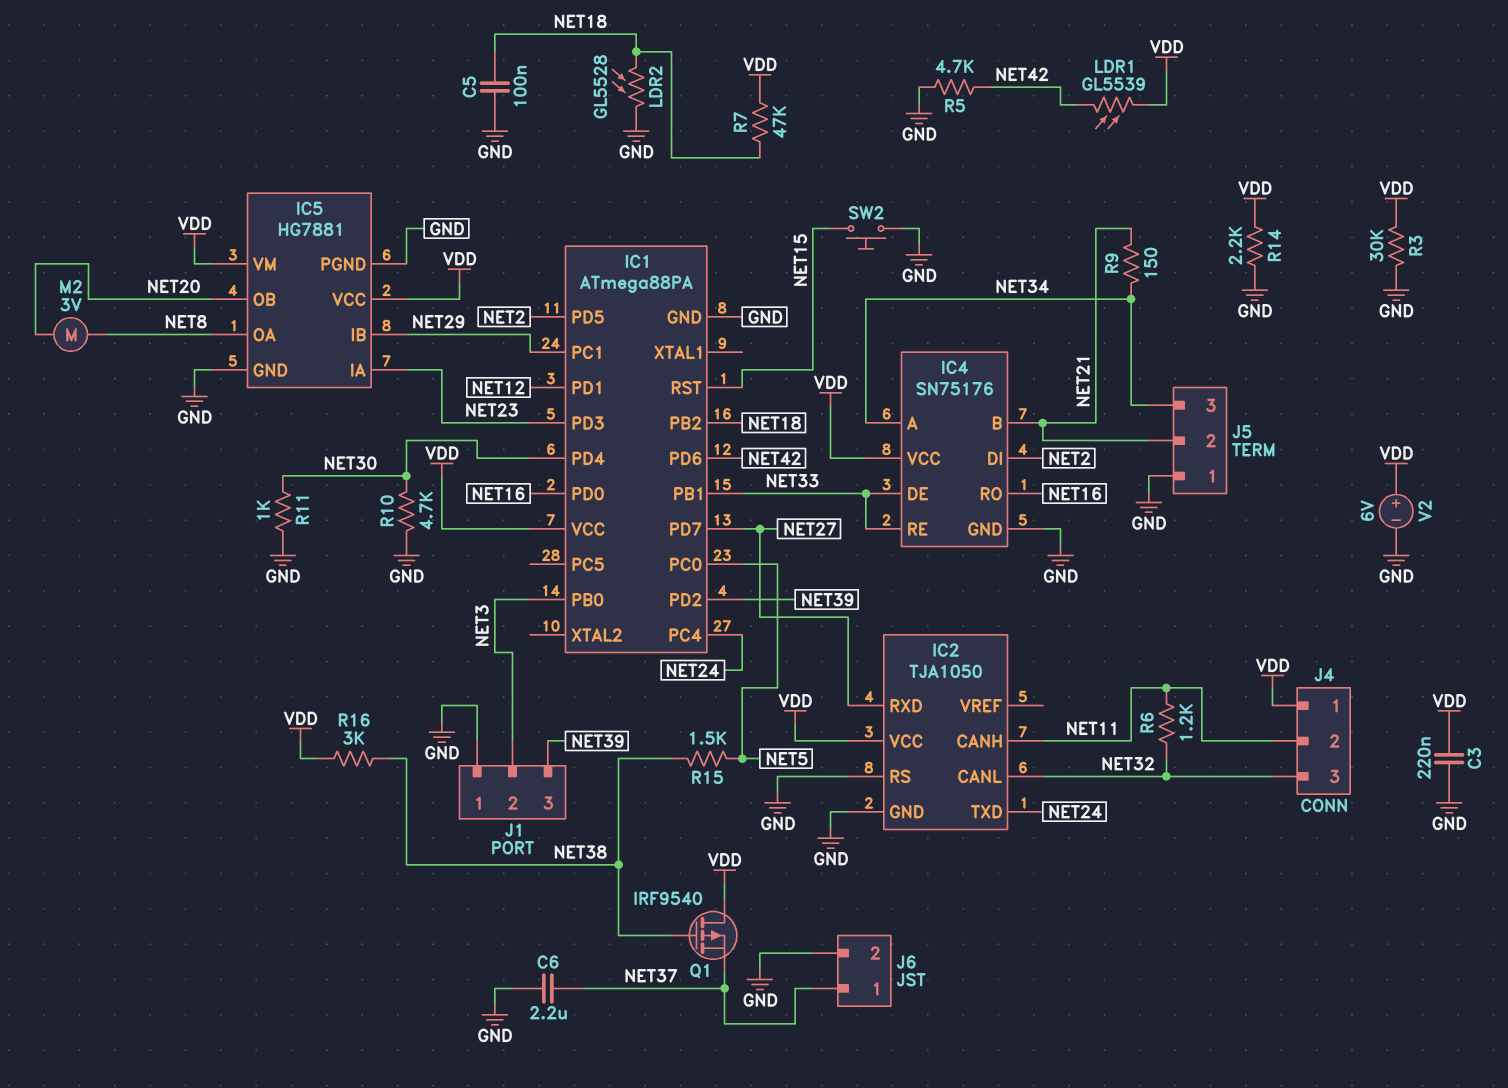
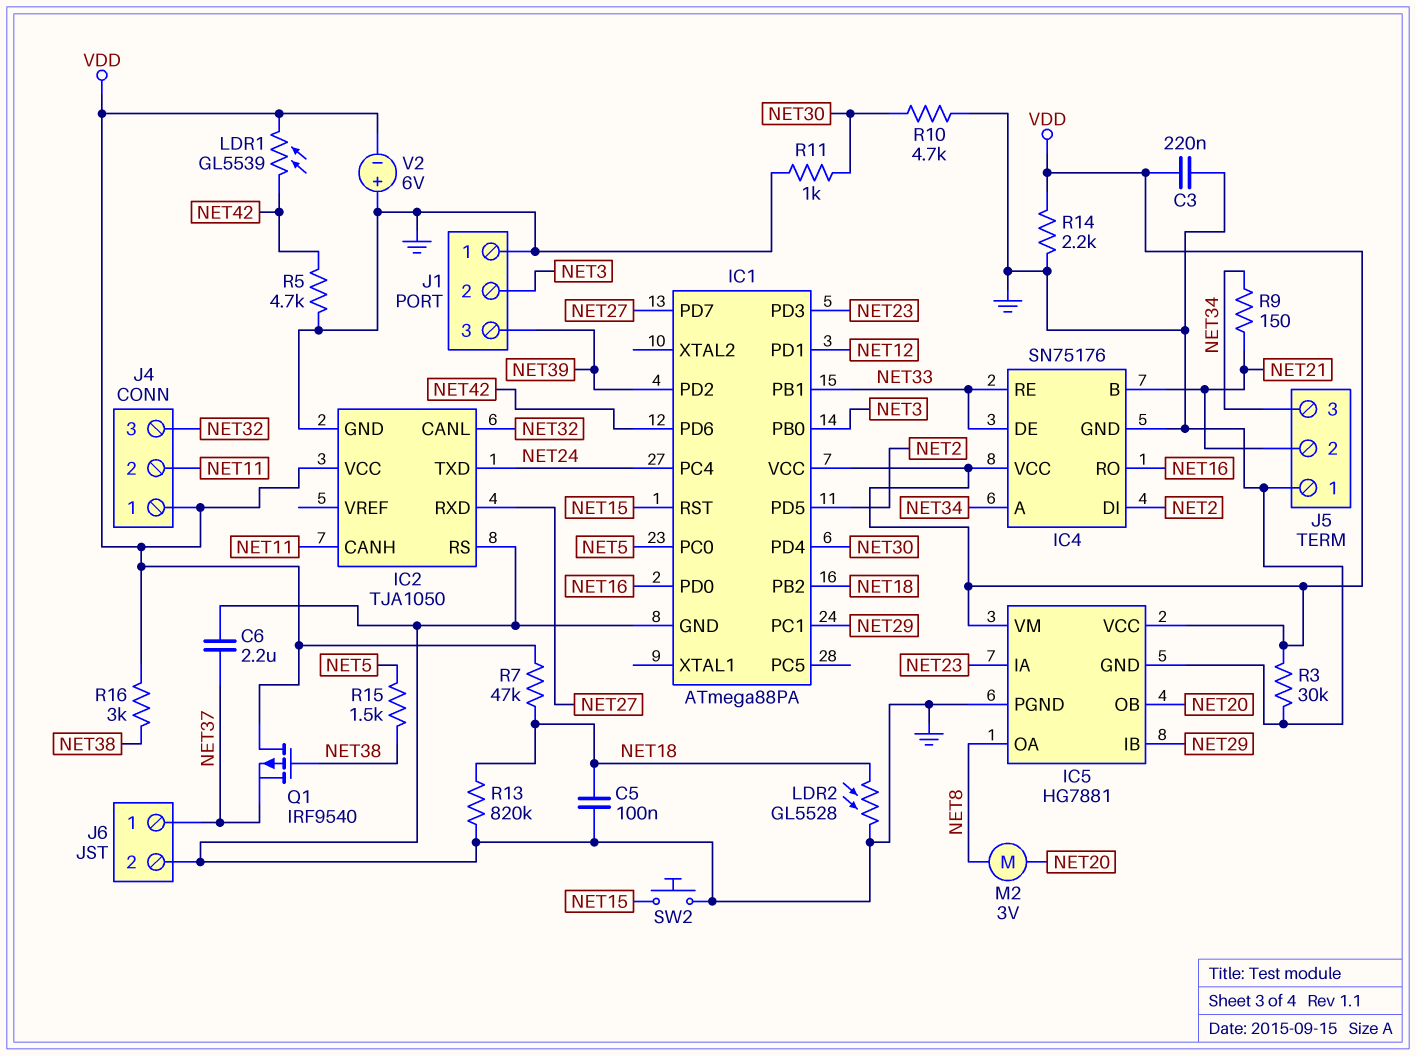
R6: 1.2k (NET11, NET32) -> none
R13: none -> 820k (GND, NET18)
V2: 6V (plus VDD, minus GND) -> 6V (plus GND, minus VDD)

